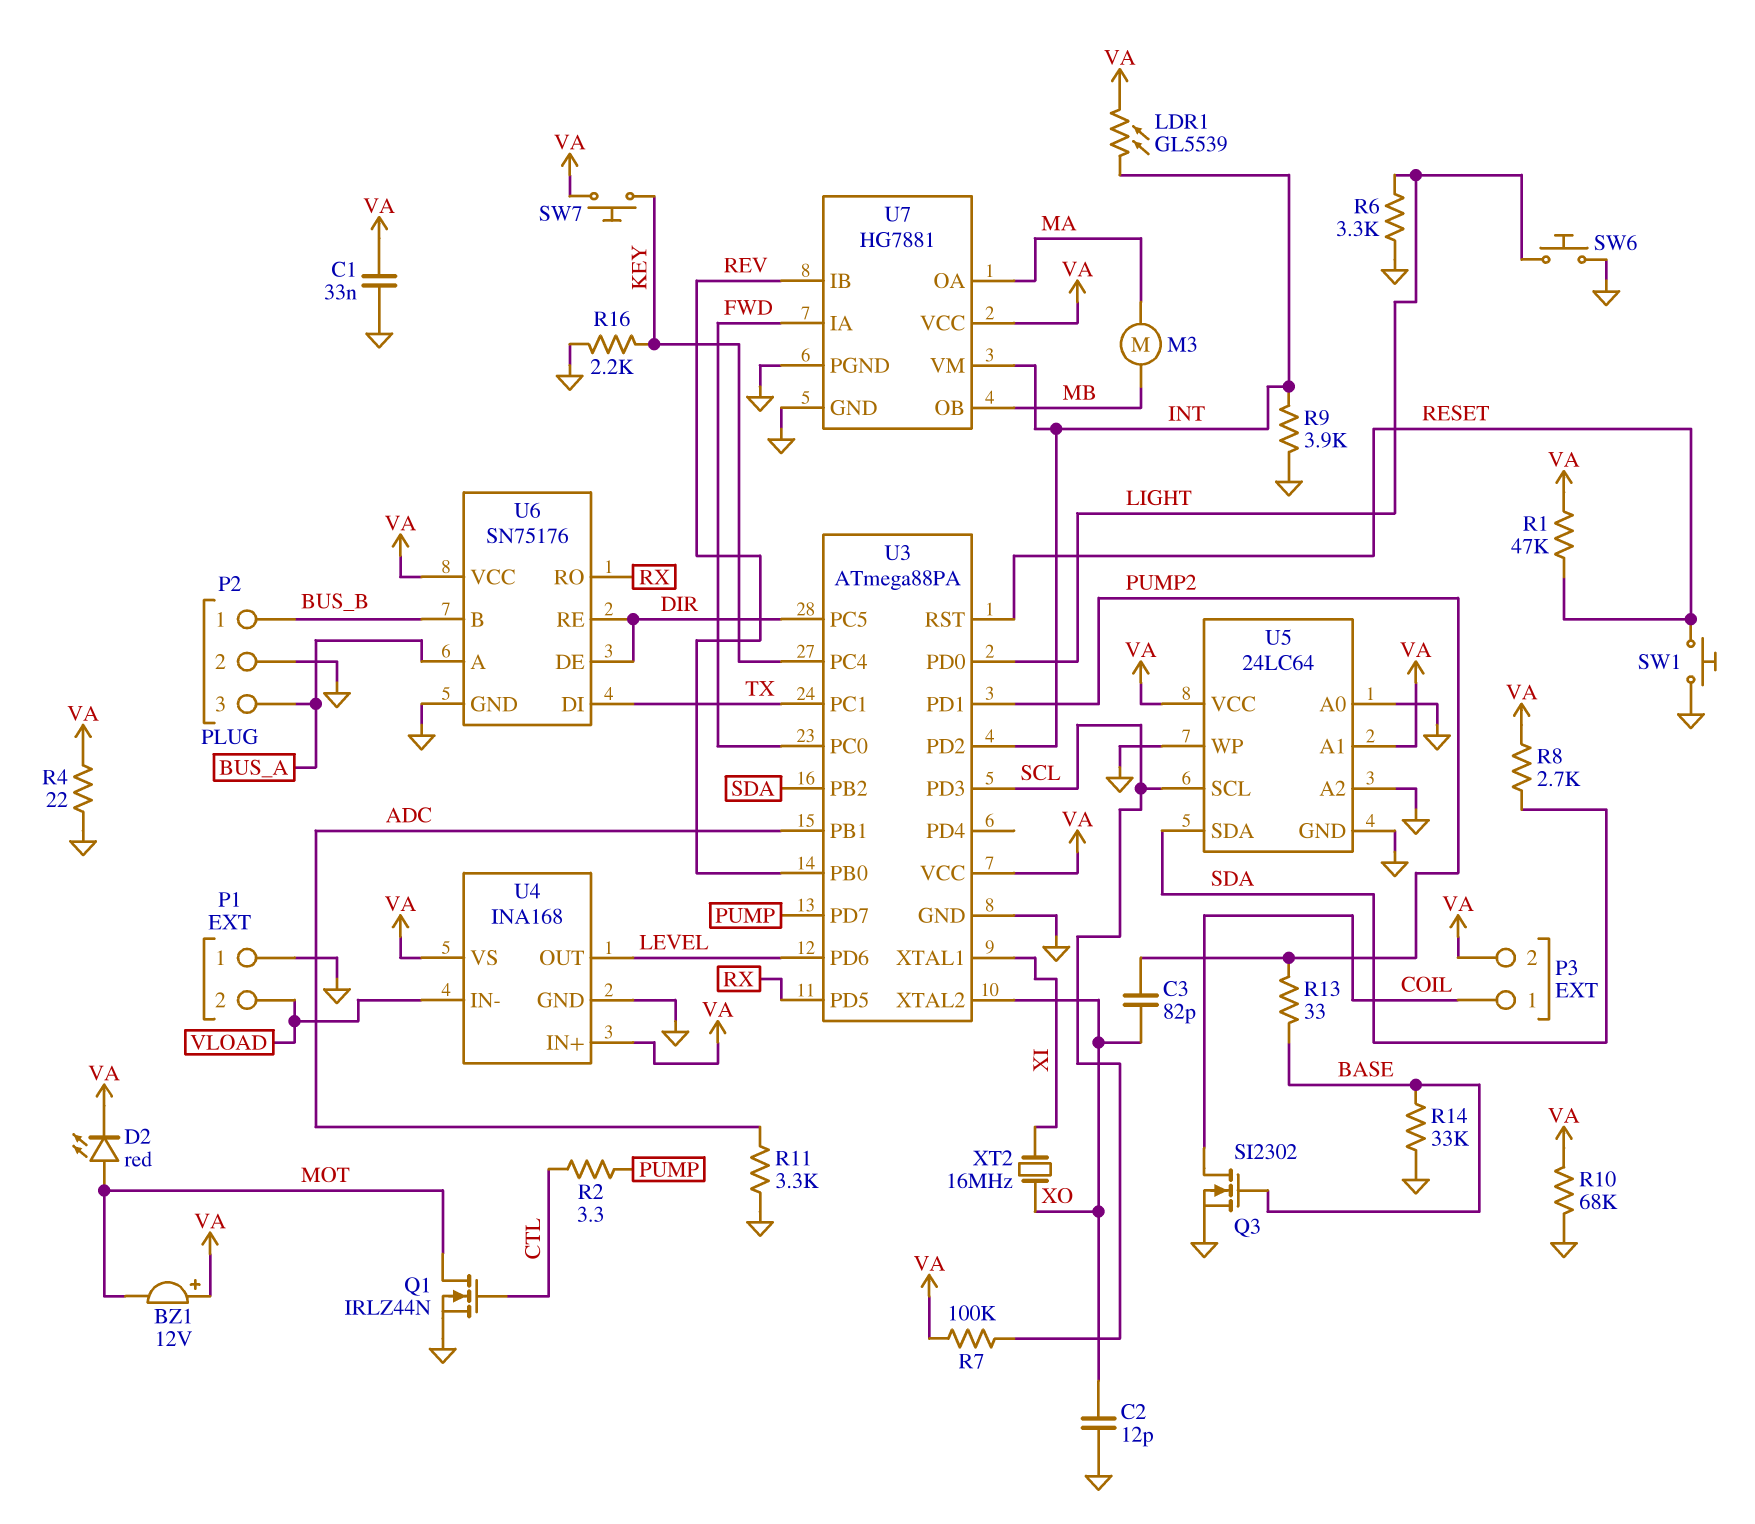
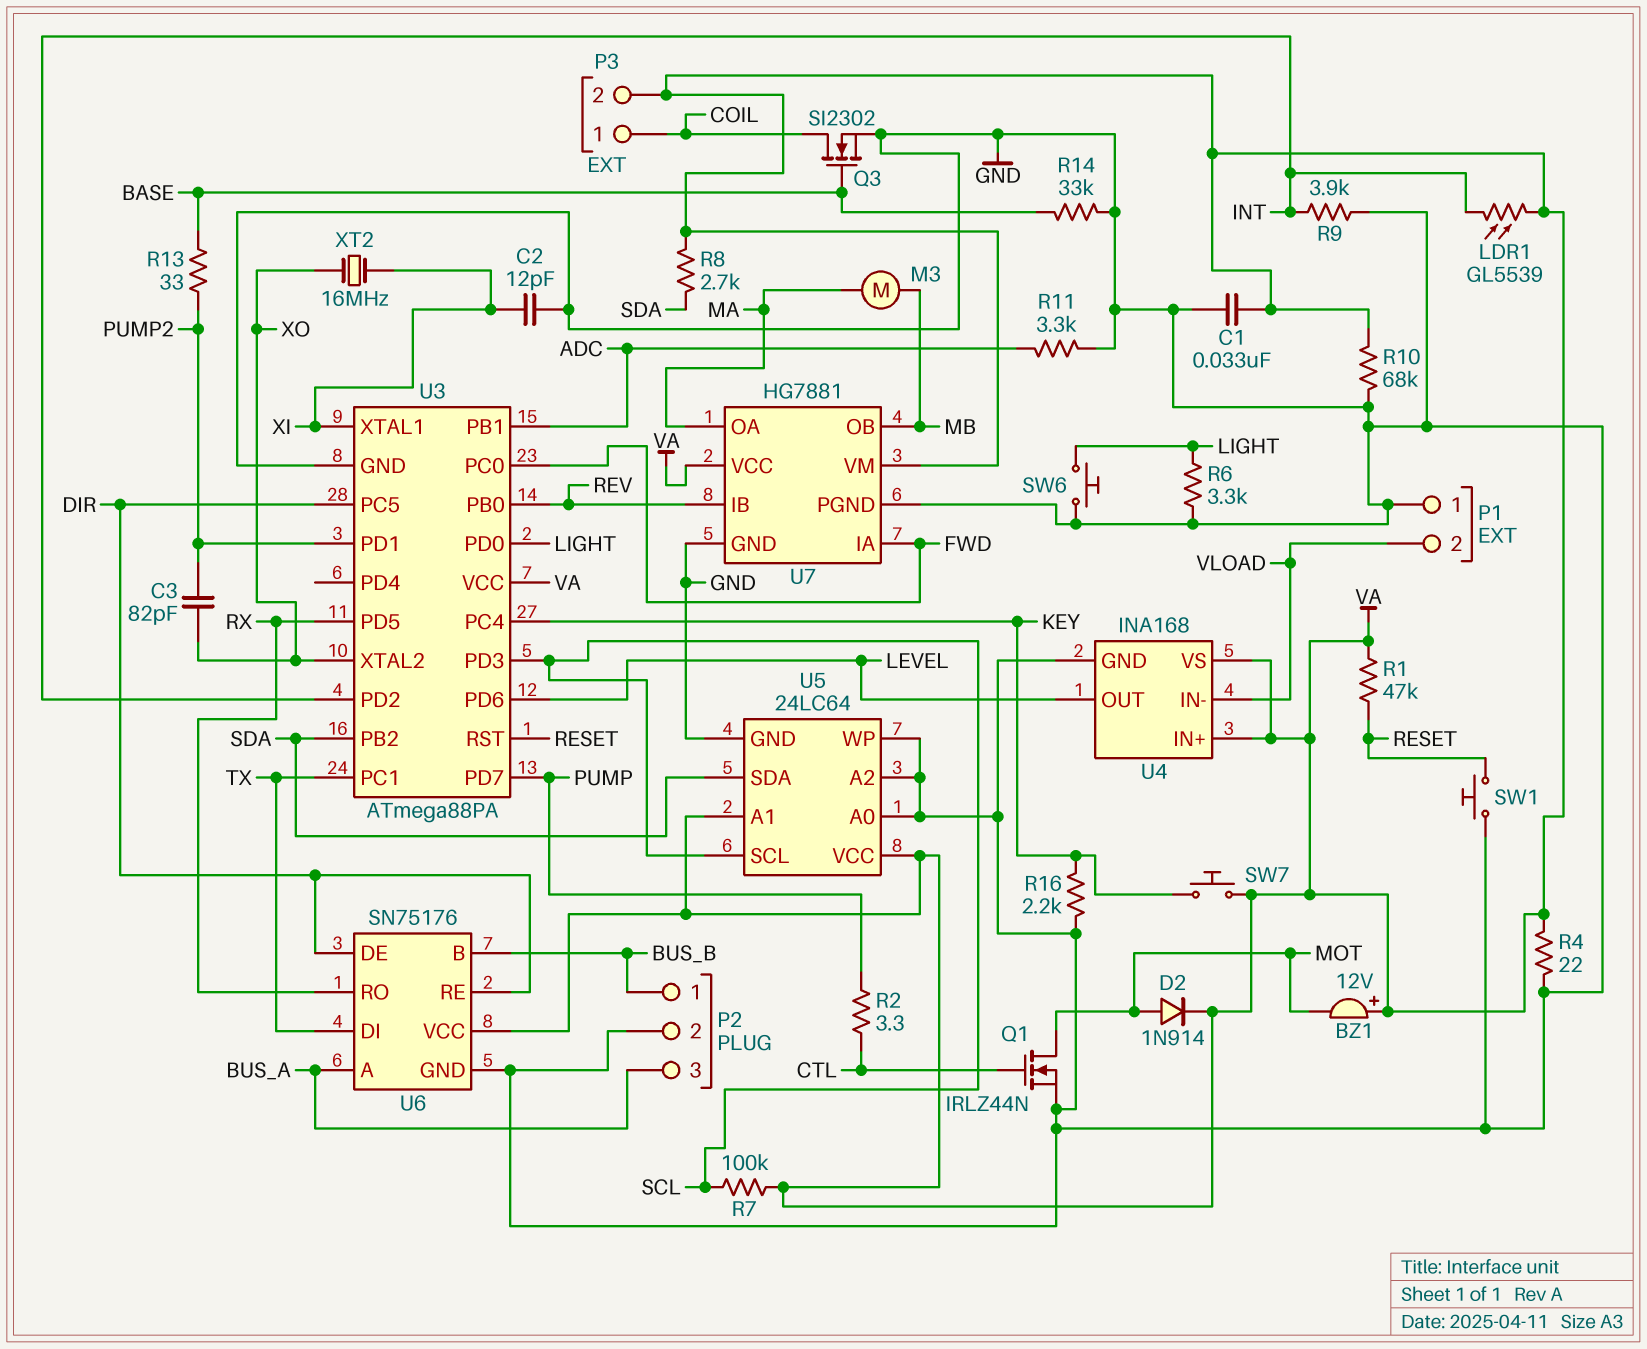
C2: 12pF (GND, XO) -> 12pF (GND, XI)
D2: LED red (A MOT, K VA) -> diode 1N914 (A MOT, K VA)
U7 pin VM: INT -> VA

